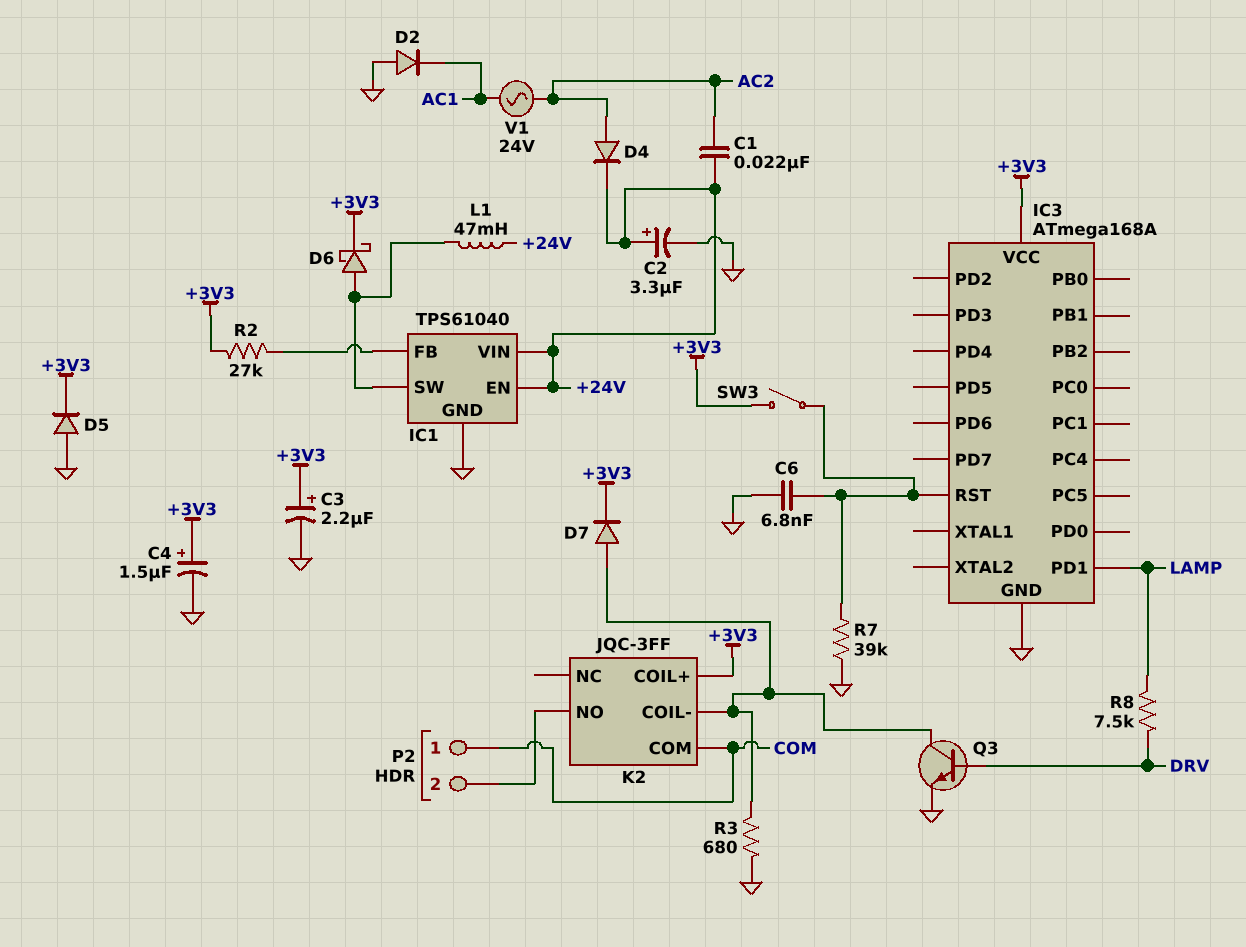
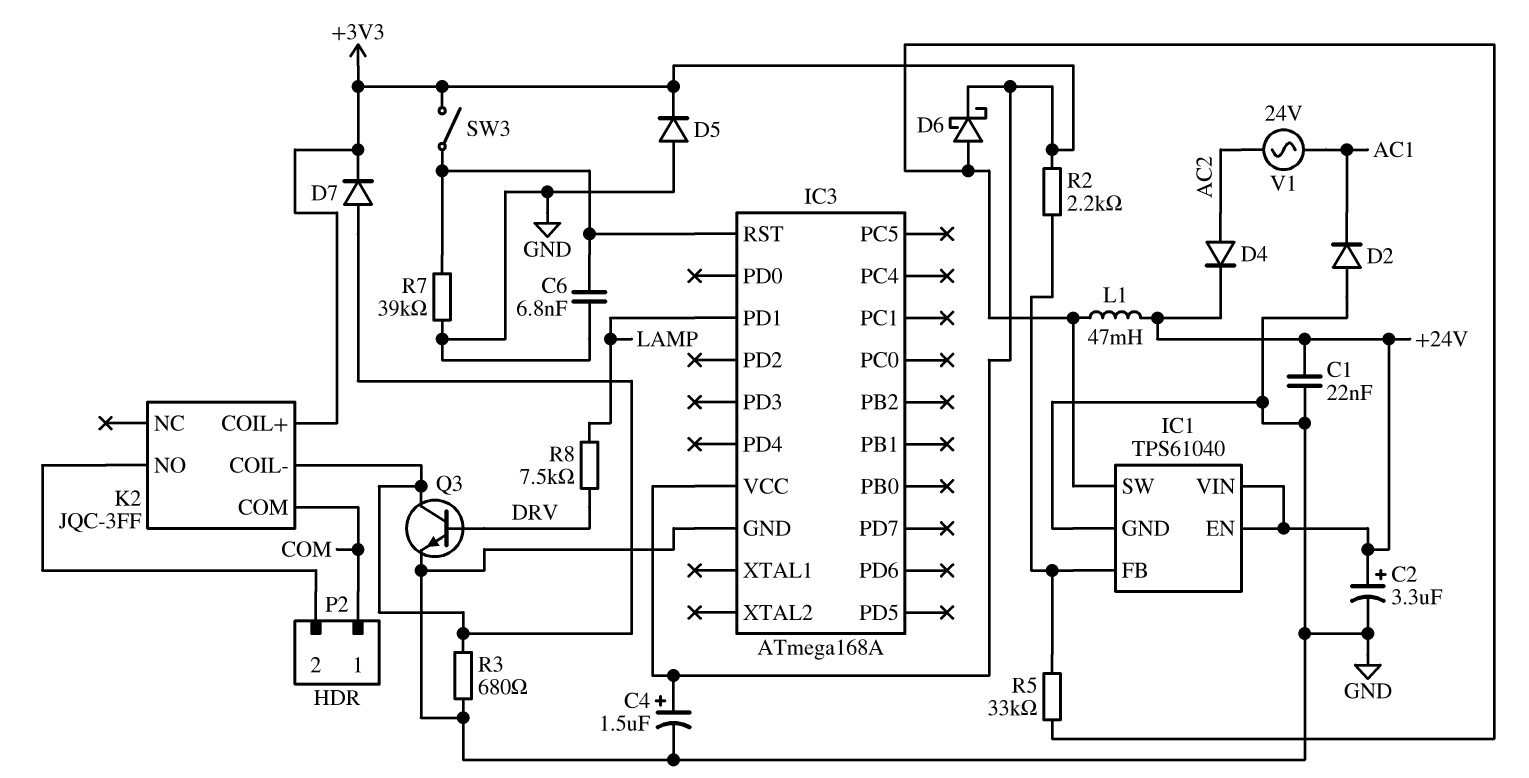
C1: 22nF (+24V, AC2) -> 22nF (+24V, GND)
C3: 2.2uF (plus +3V3, minus GND) -> none
R2: 27k (+3V3, IC1/FB) -> 2.2k (+3V3, IC1/FB)
R5: none -> 33k (IC1/FB, IC1/SW)

